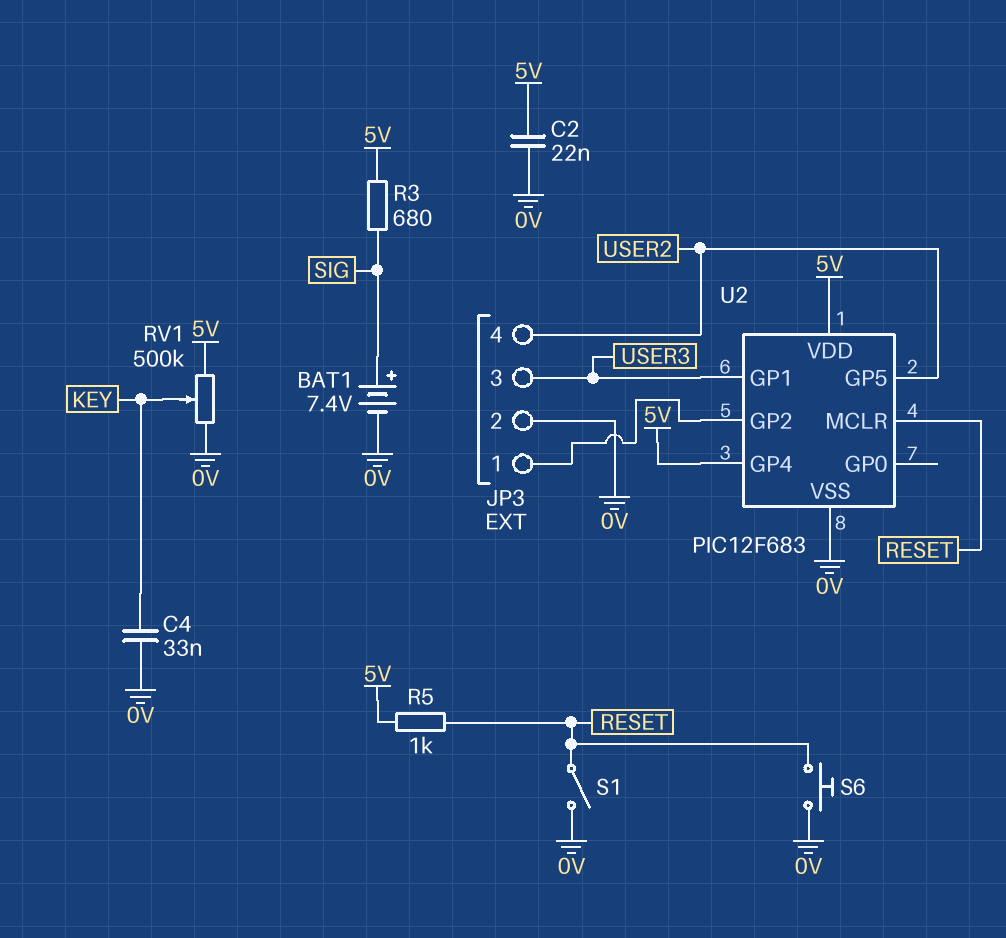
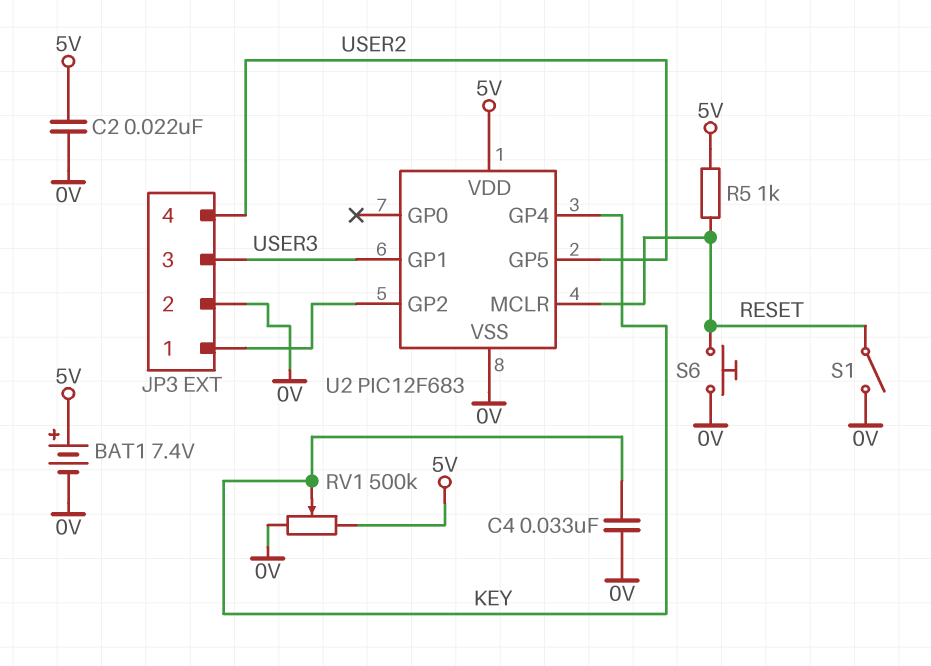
BAT1: 7.4V (plus SIG, minus 0V) -> 7.4V (plus 5V, minus 0V)
R3: 680 (5V, SIG) -> none
U2 pin GP4: 5V -> KEY

